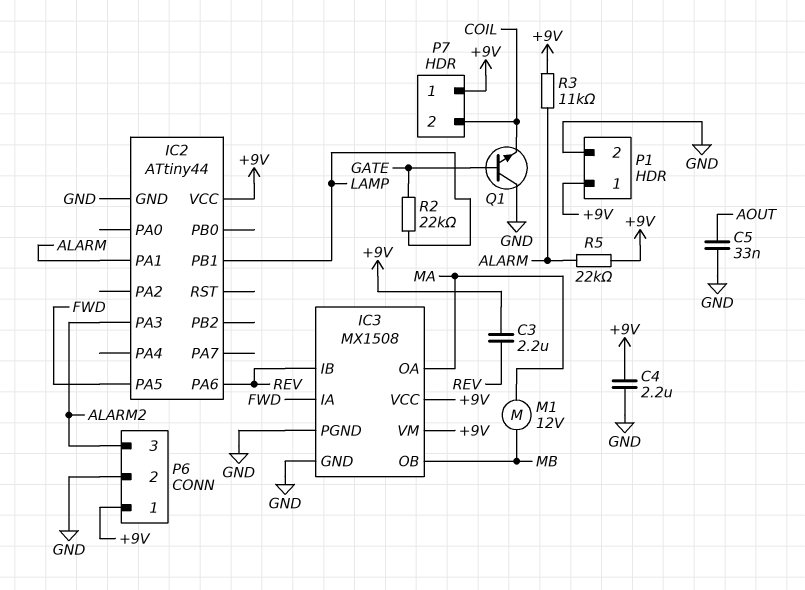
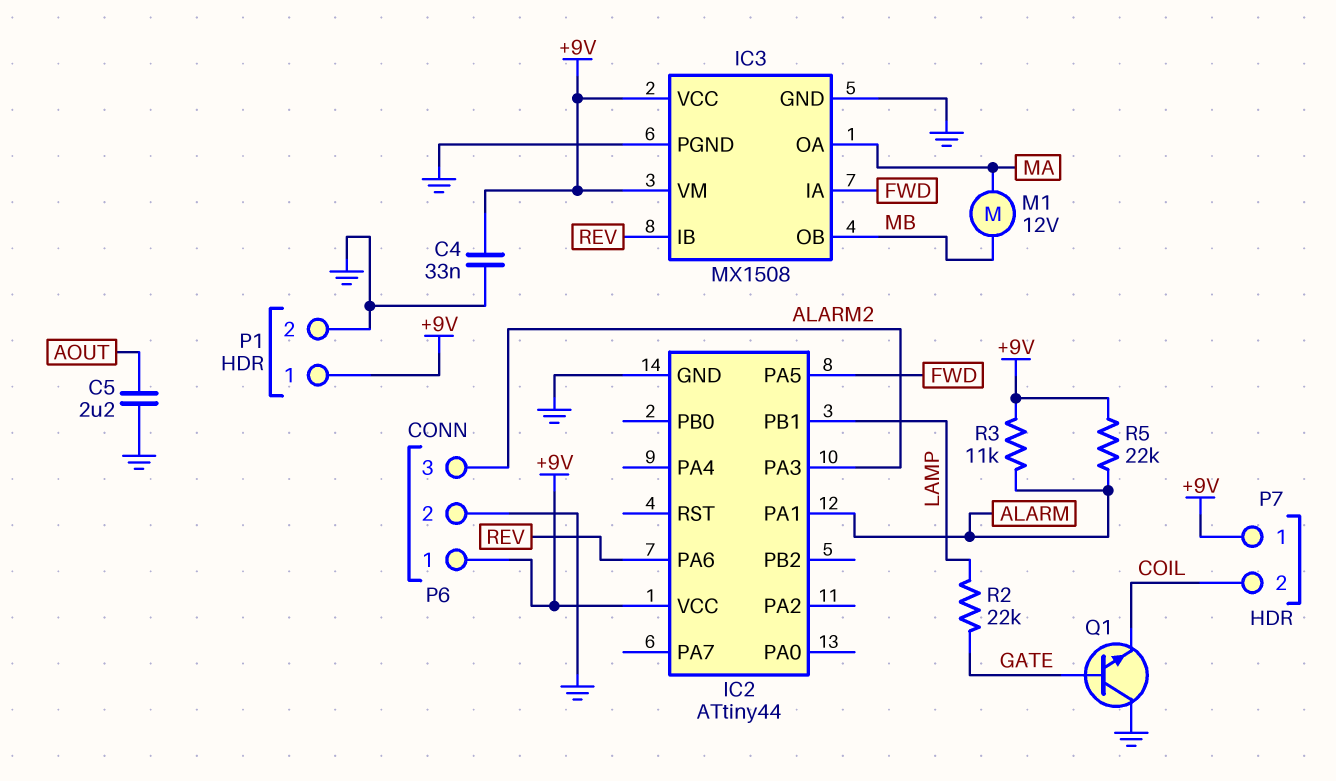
C3: 2.2uF (+9V, REV) -> none
C4: 2.2uF (+9V, GND) -> 33nF (+9V, GND)
C5: 33nF (AOUT, GND) -> 2.2uF (AOUT, GND)

